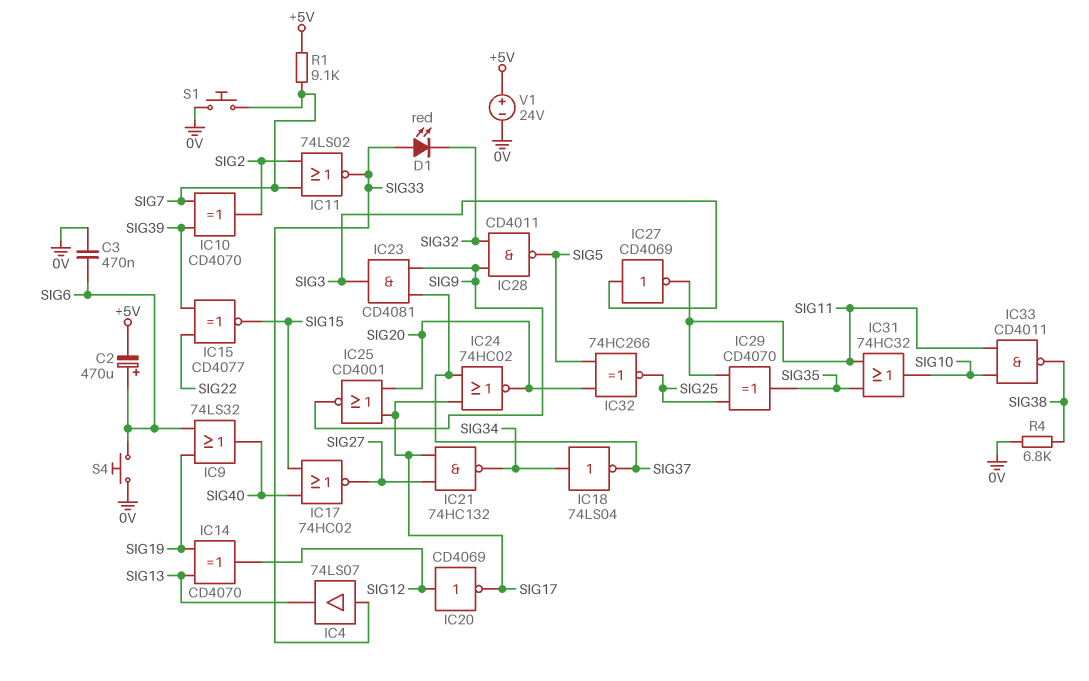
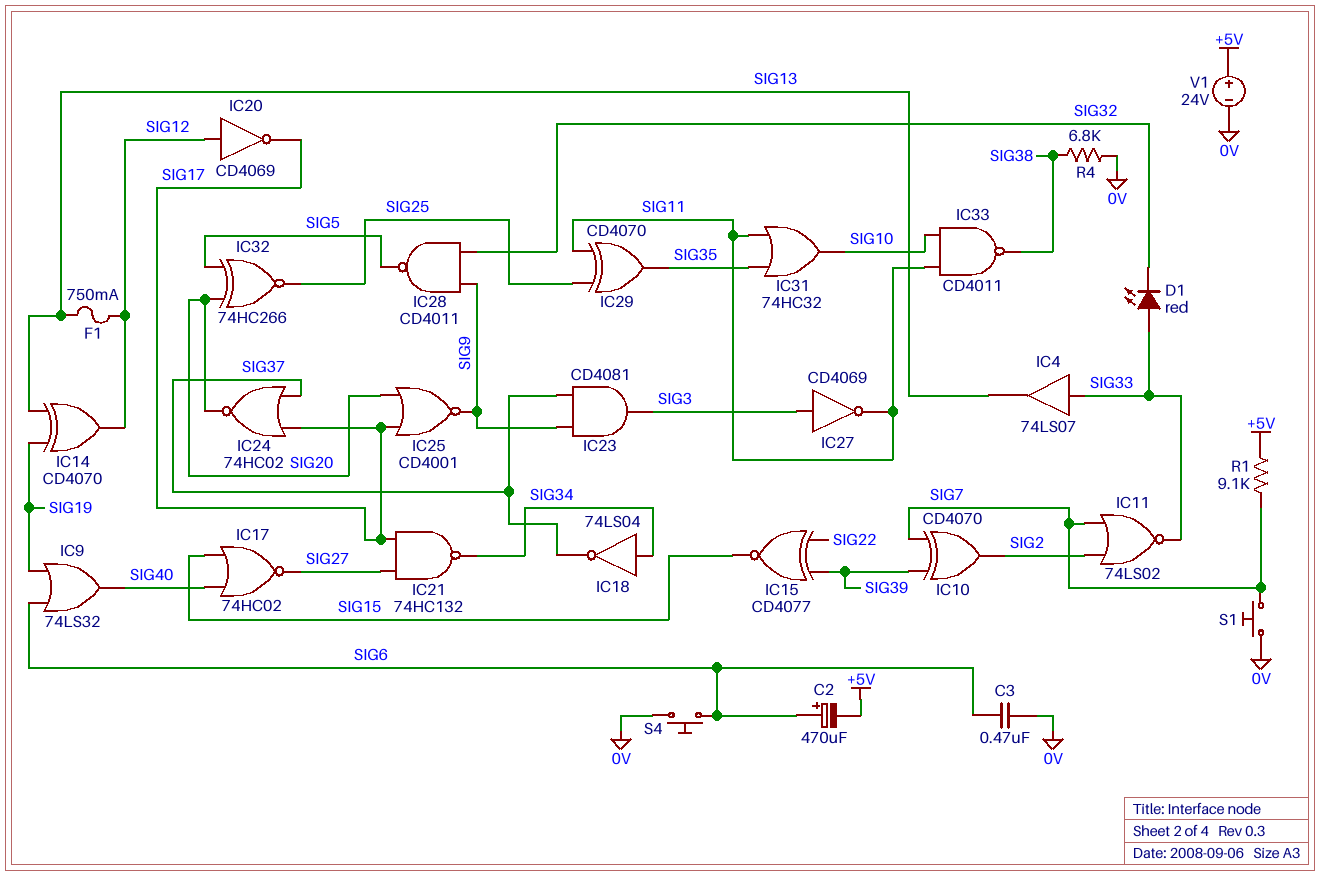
F1: none -> 750mA (SIG12, SIG13)

